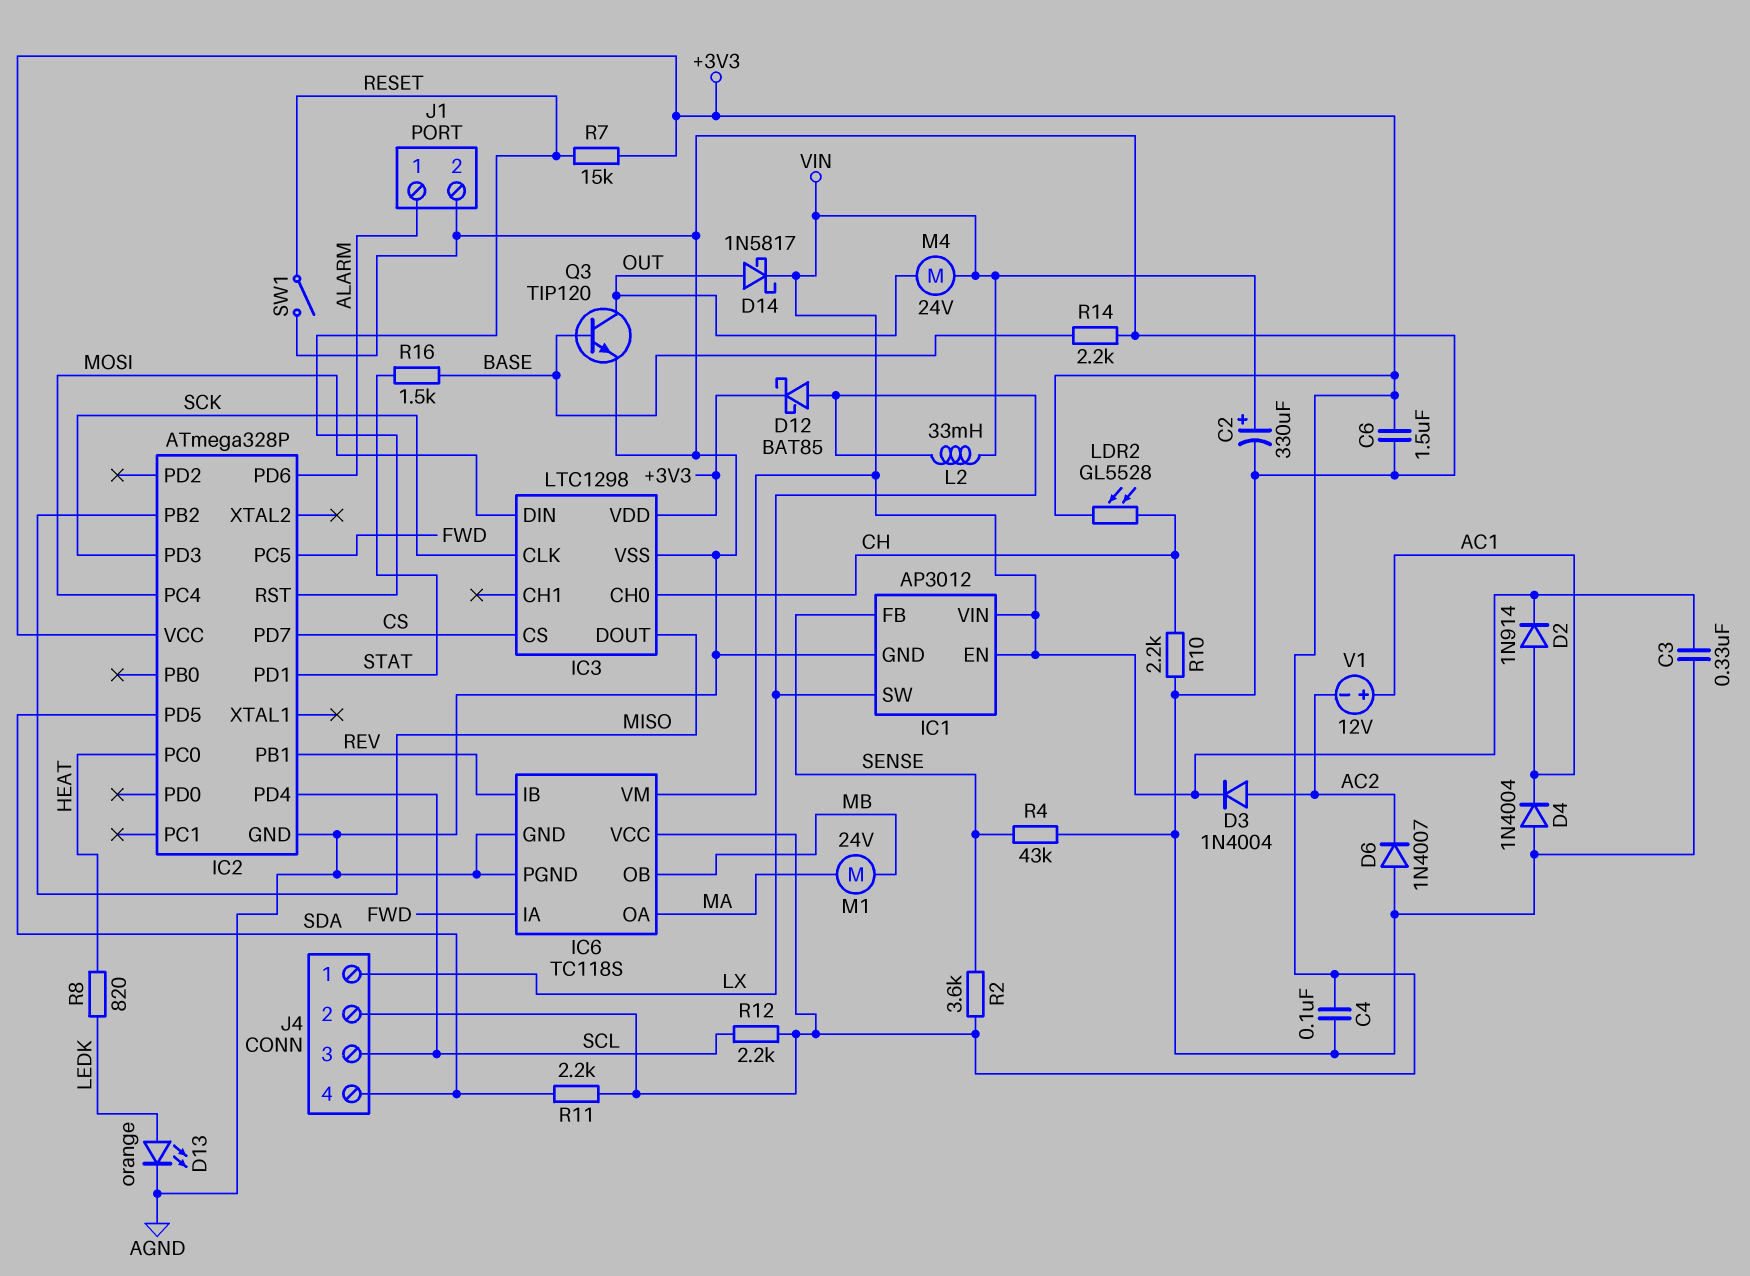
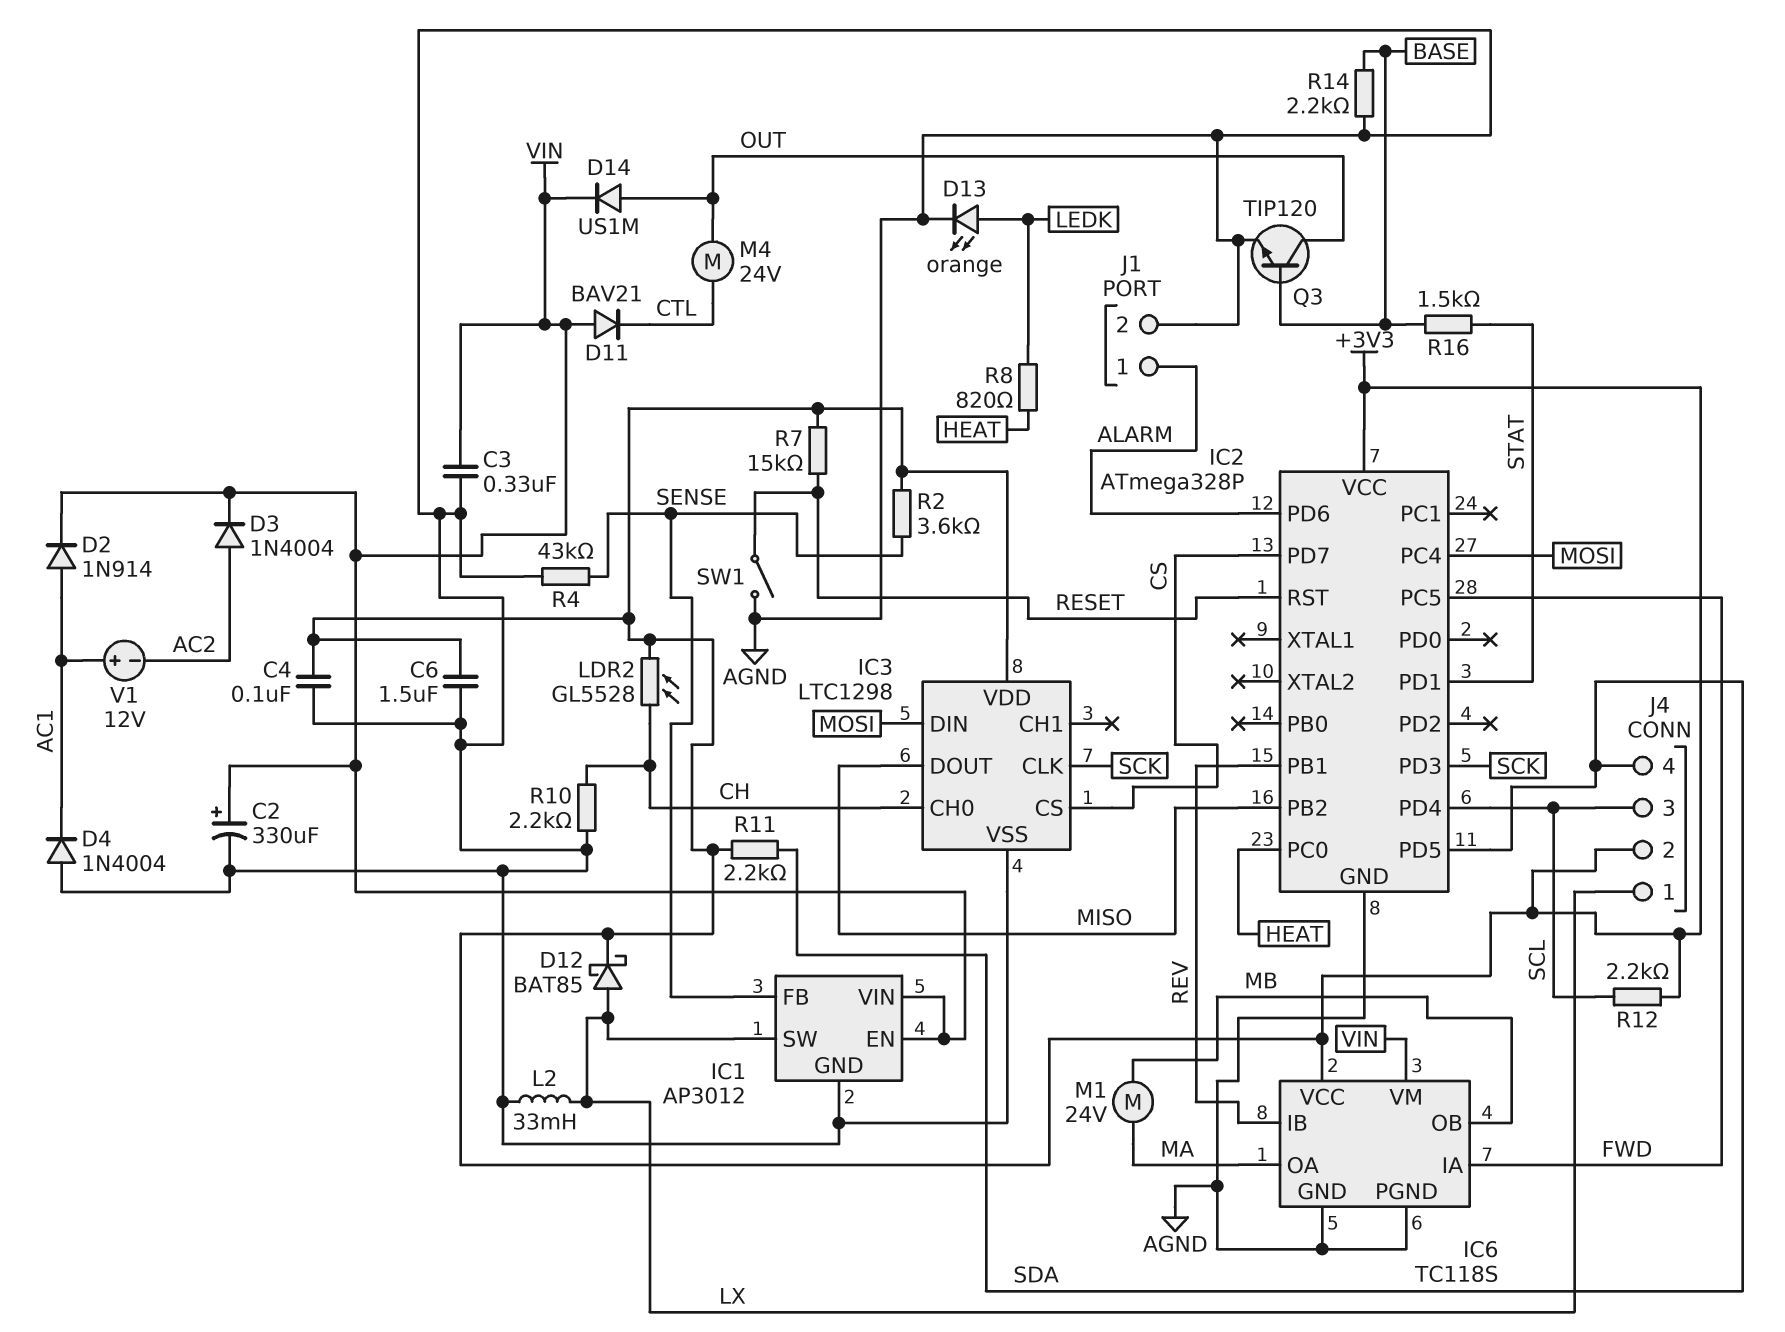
D6: diode 1N4007 (A AGND, K AC2) -> none
D11: none -> diode BAV21 (A VIN, K CTL)
D14: schottky 1N5817 (A OUT, K VIN) -> diode US1M (A OUT, K VIN)
L2: 33mH (LX, VIN) -> 33mH (AGND, LX)
M4: motor 24V (OUT, VIN) -> motor 24V (CTL, OUT)

